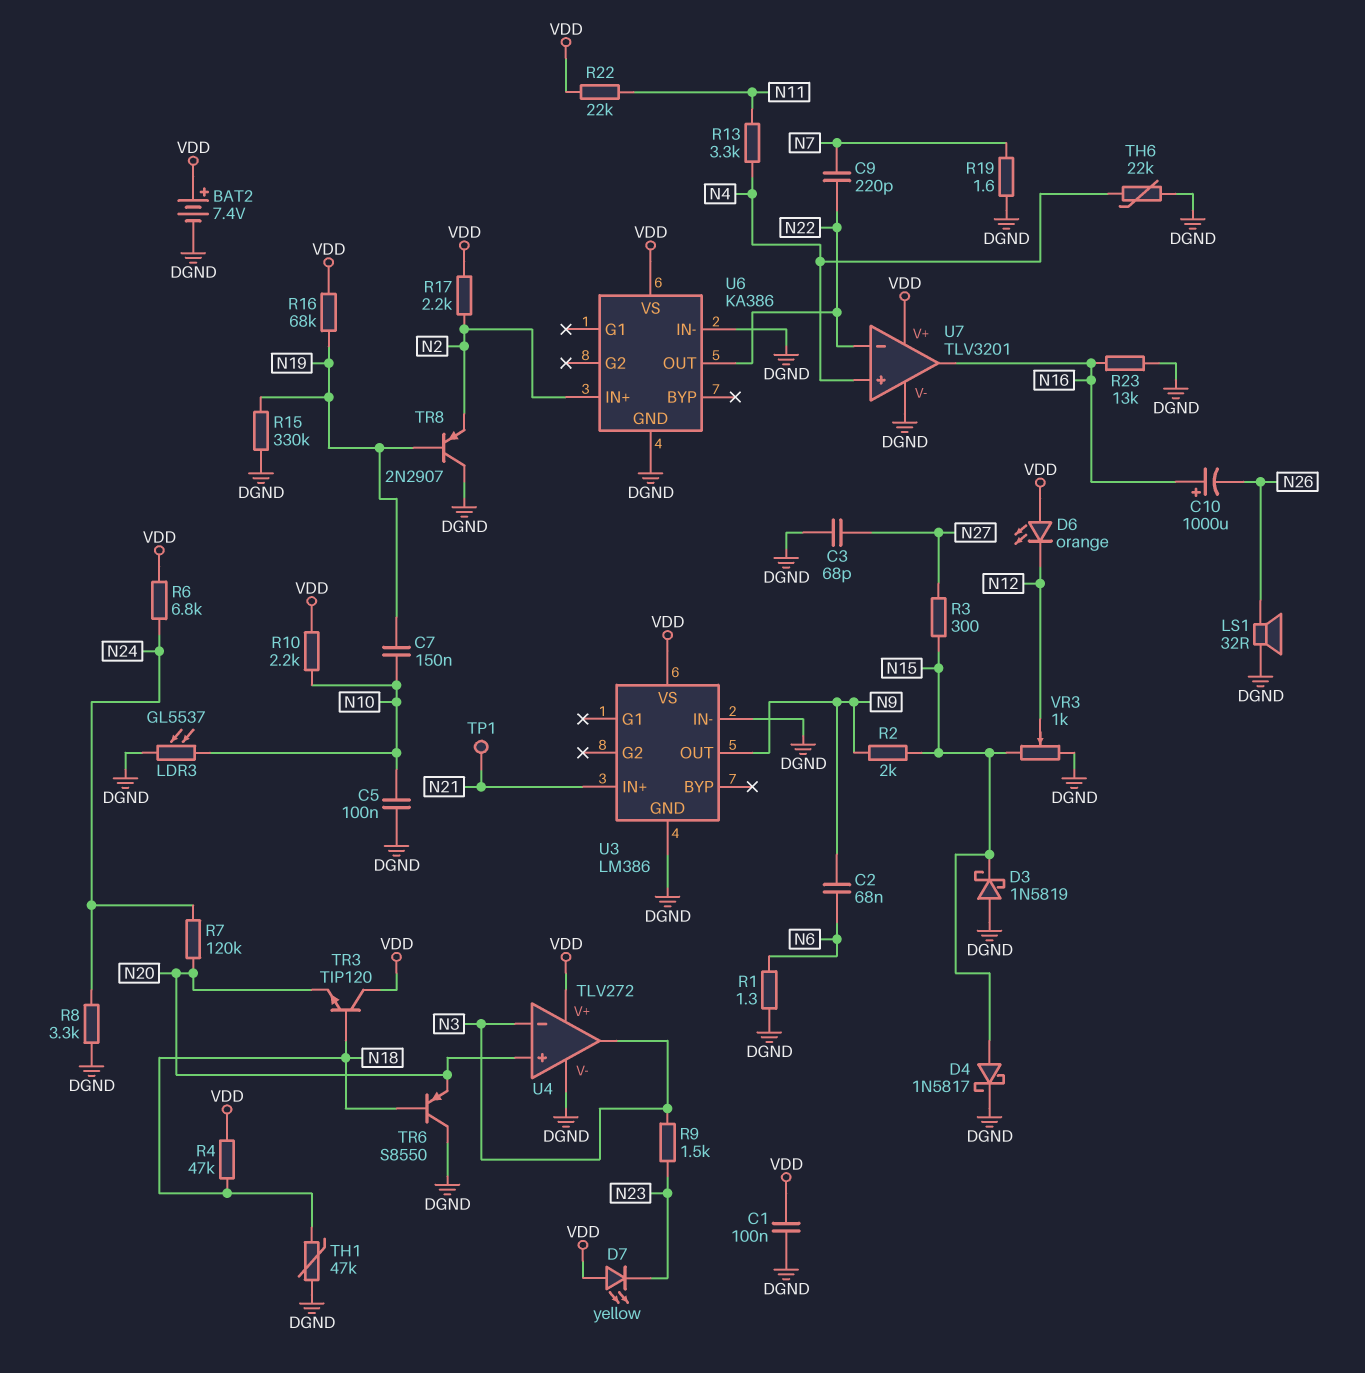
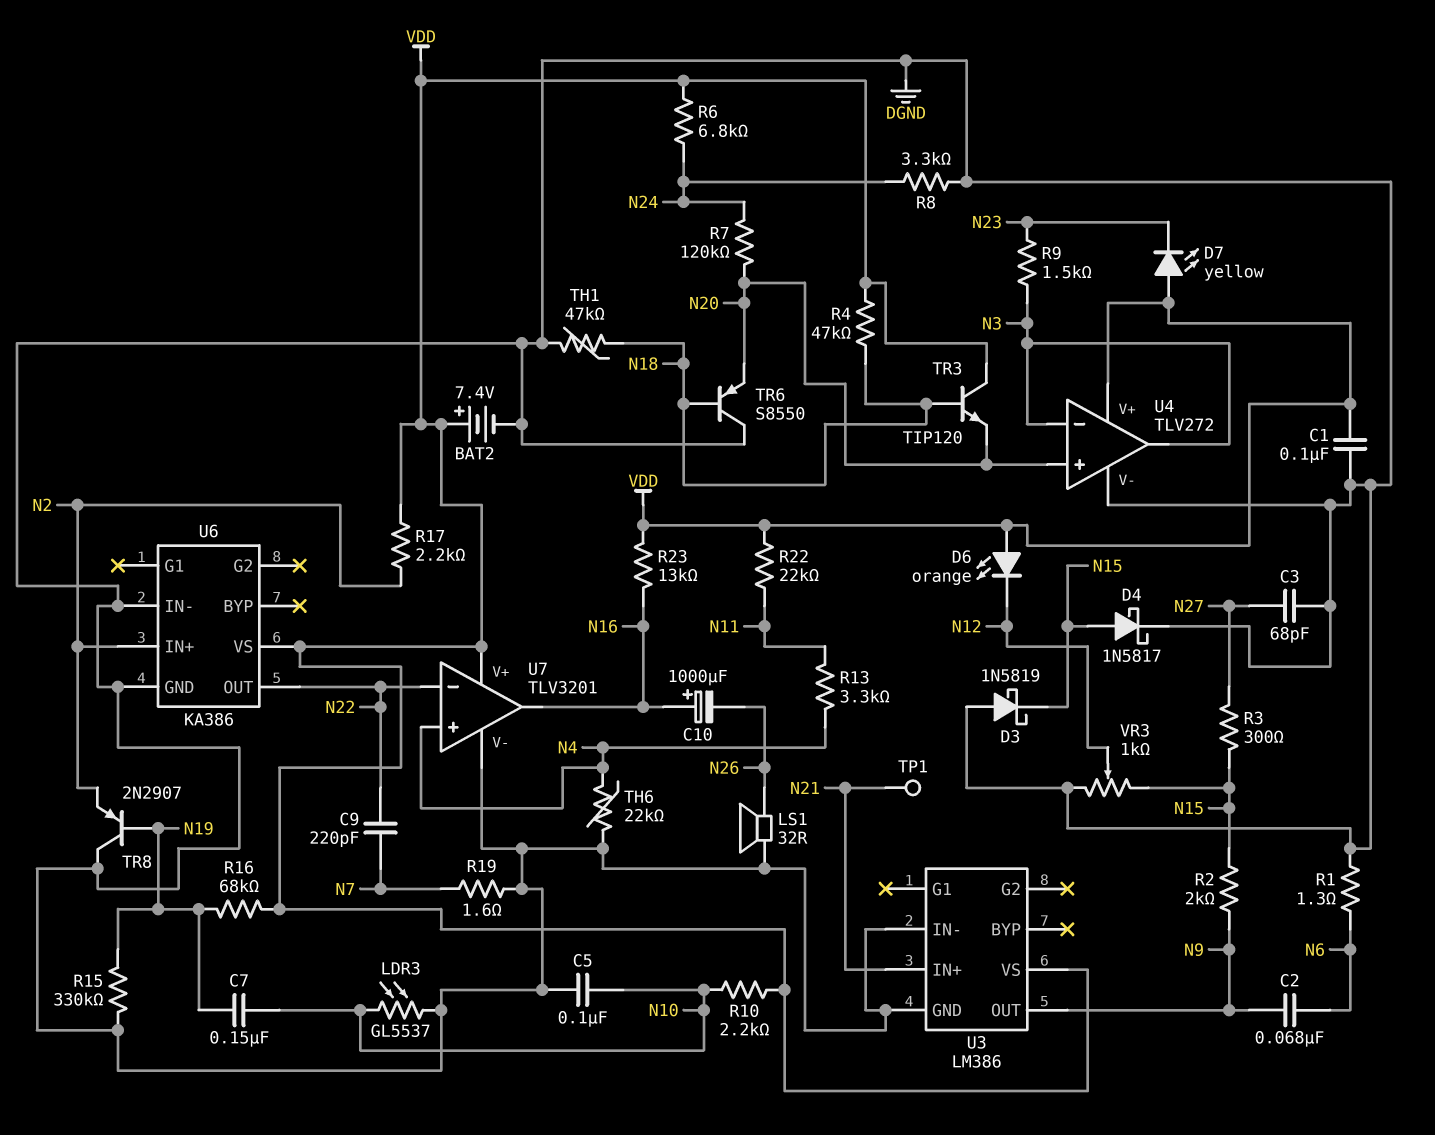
R23: 13k (DGND, N16) -> 13k (N16, VDD)

